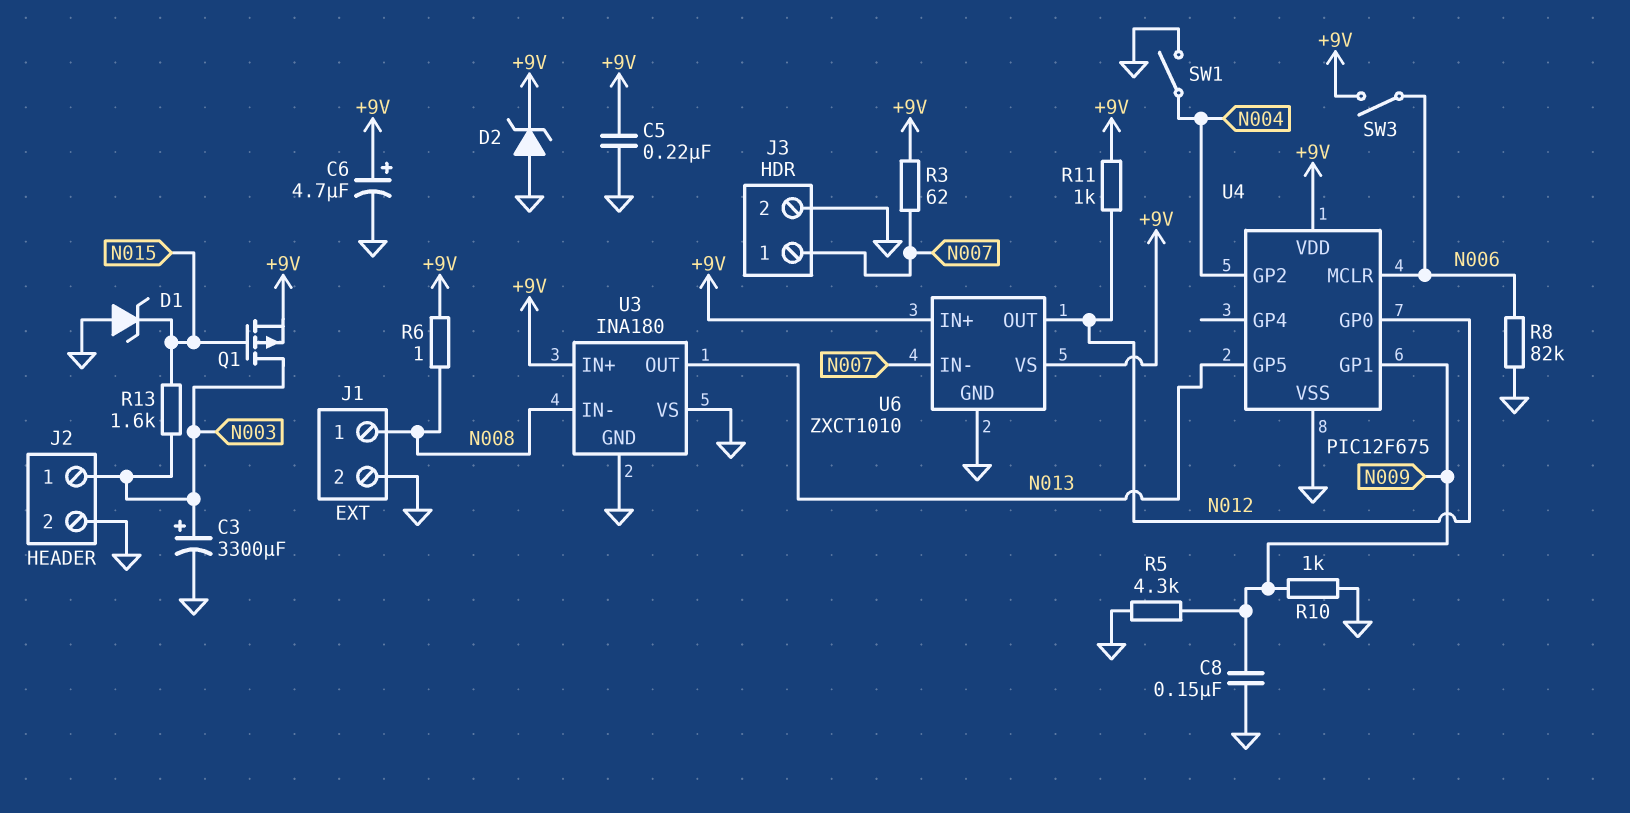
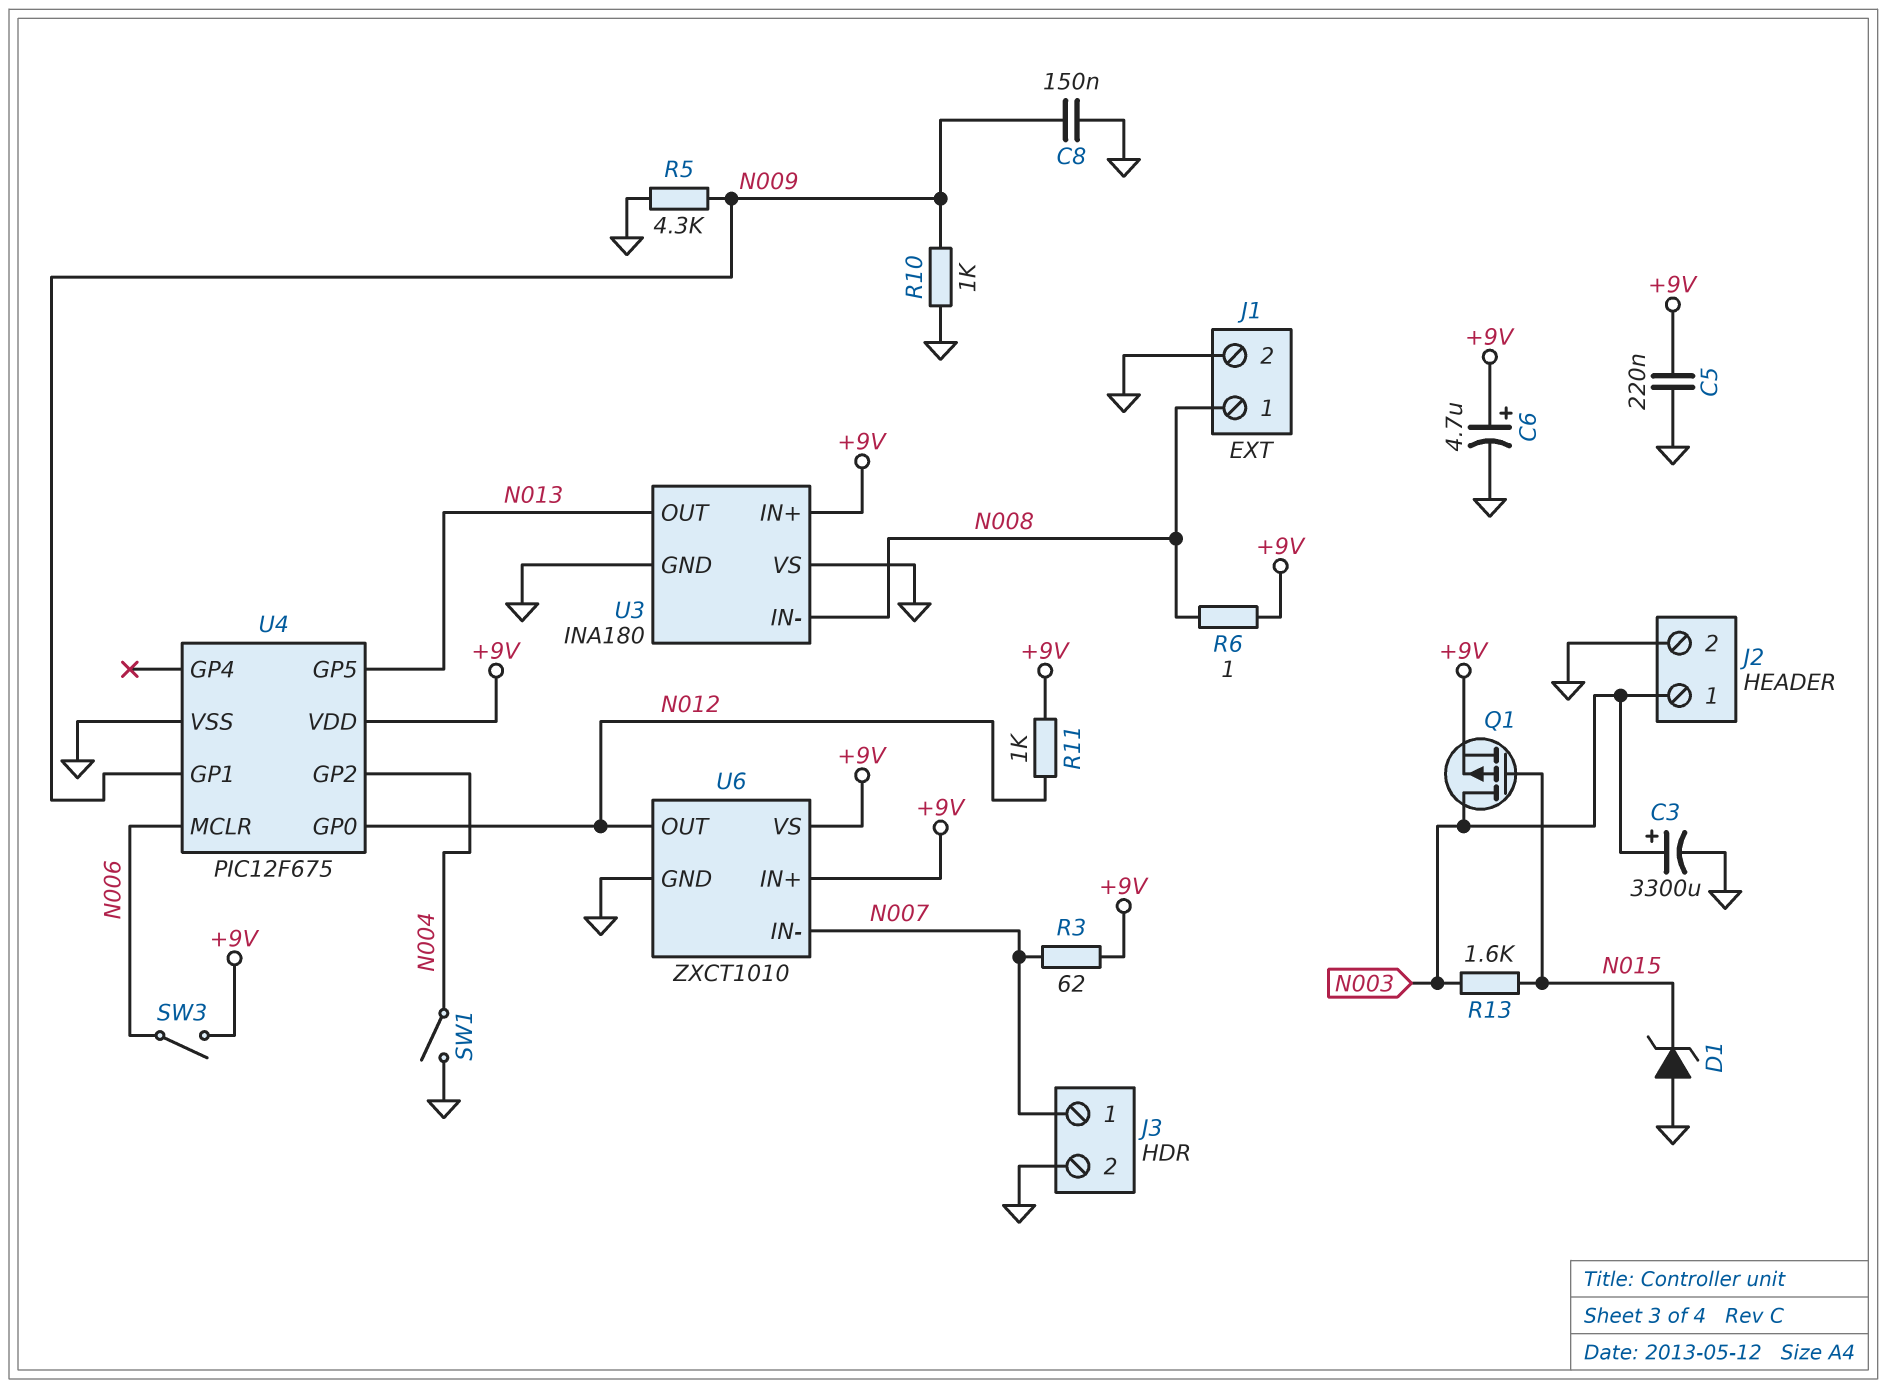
D2: zener (A GND, K +9V) -> none
R8: 82k (GND, N006) -> none

